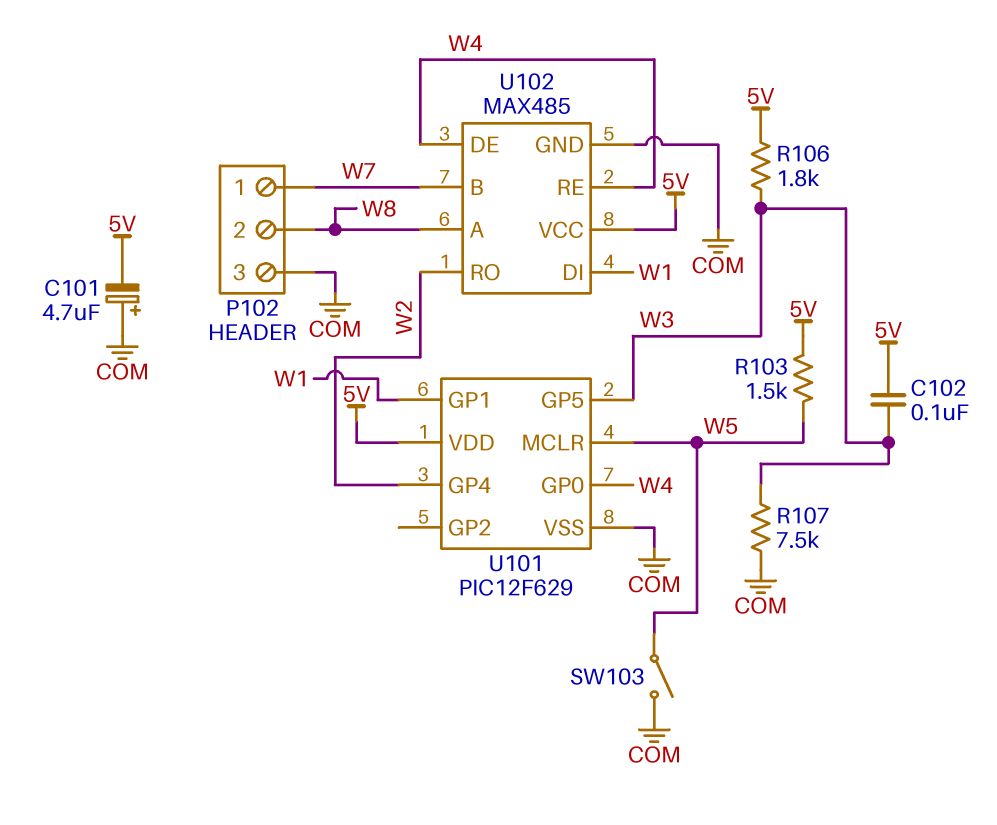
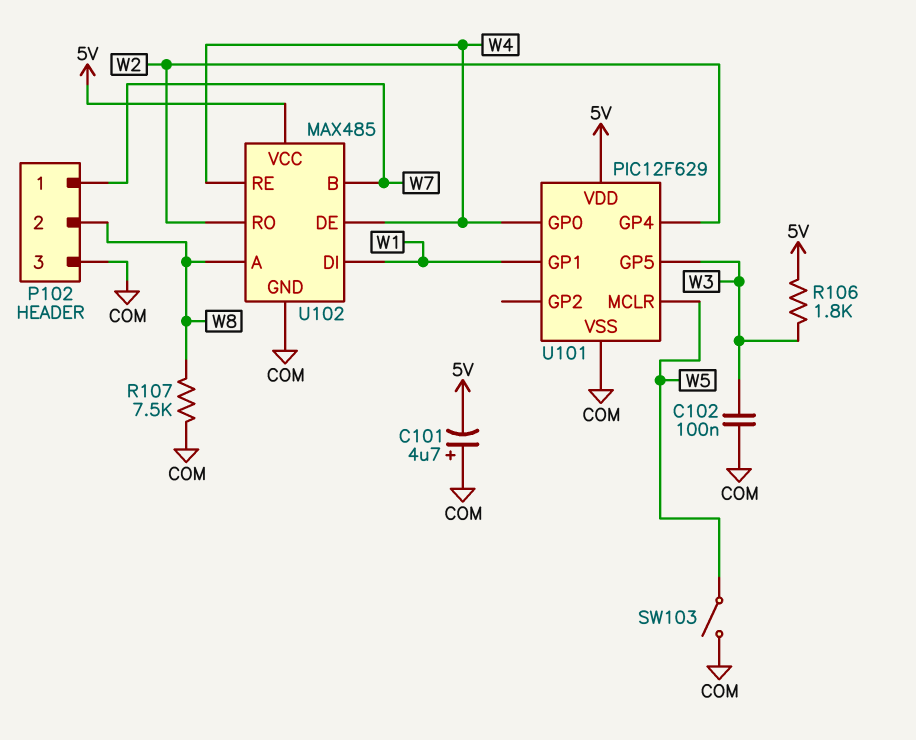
C102: 100nF (5V, W3) -> 100nF (COM, W3)
R103: 1.5k (5V, W5) -> none
R107: 7.5k (COM, W3) -> 7.5k (COM, W8)

